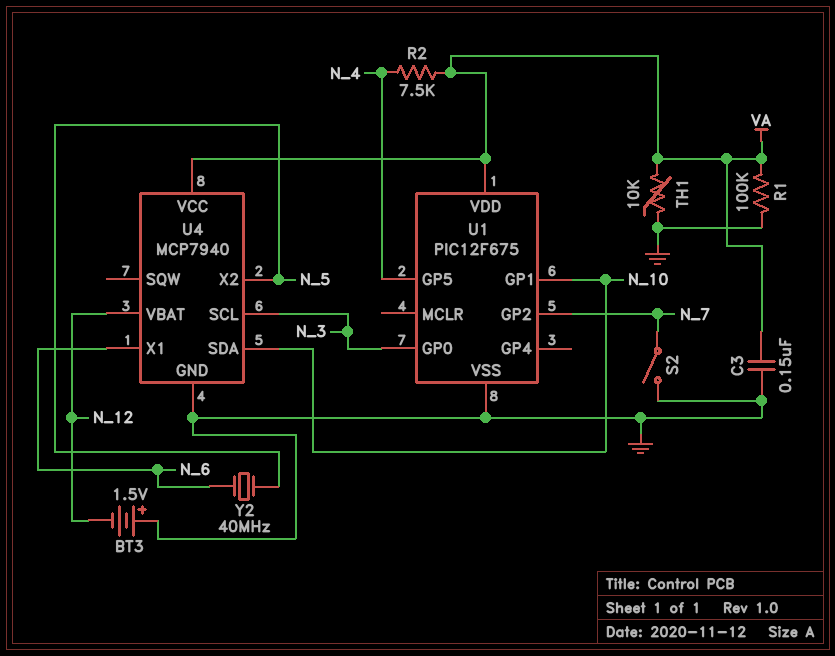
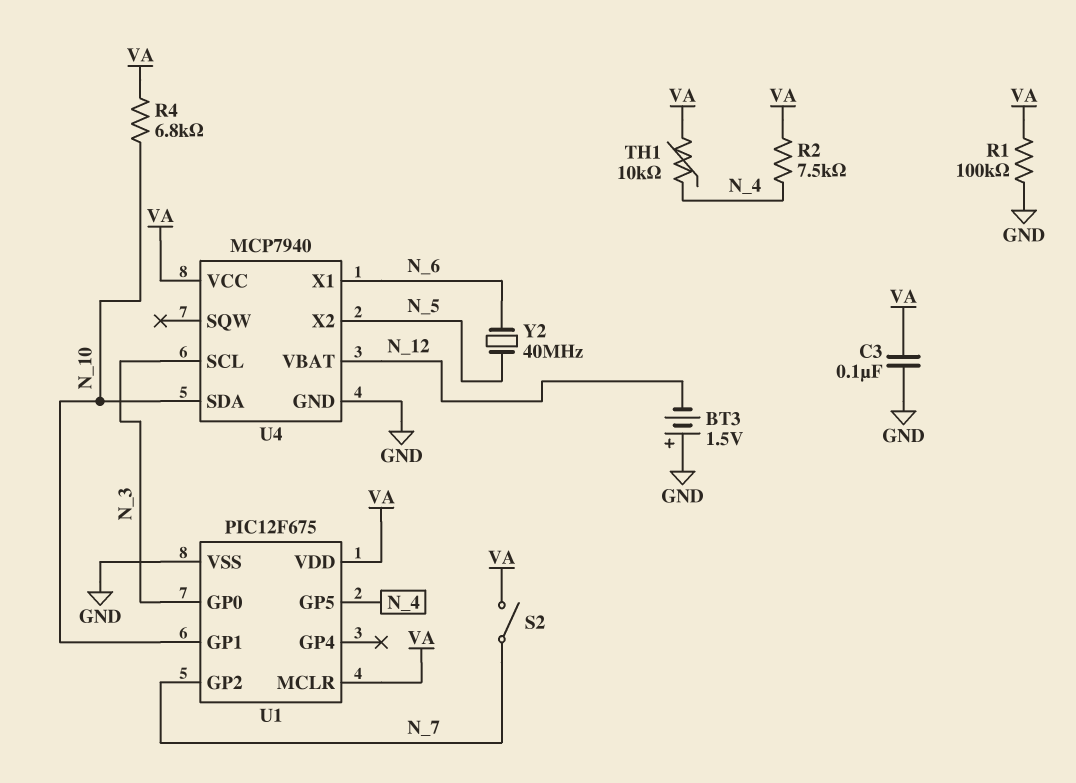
C3: 150nF (GND, VA) -> 100nF (GND, VA)
R4: none -> 6.8k (N_10, VA)
S2: switch (GND, N_7) -> switch (N_7, VA)
TH1: 10k (GND, VA) -> 10k (N_4, VA)
U1 pin MCLR: none -> VA

